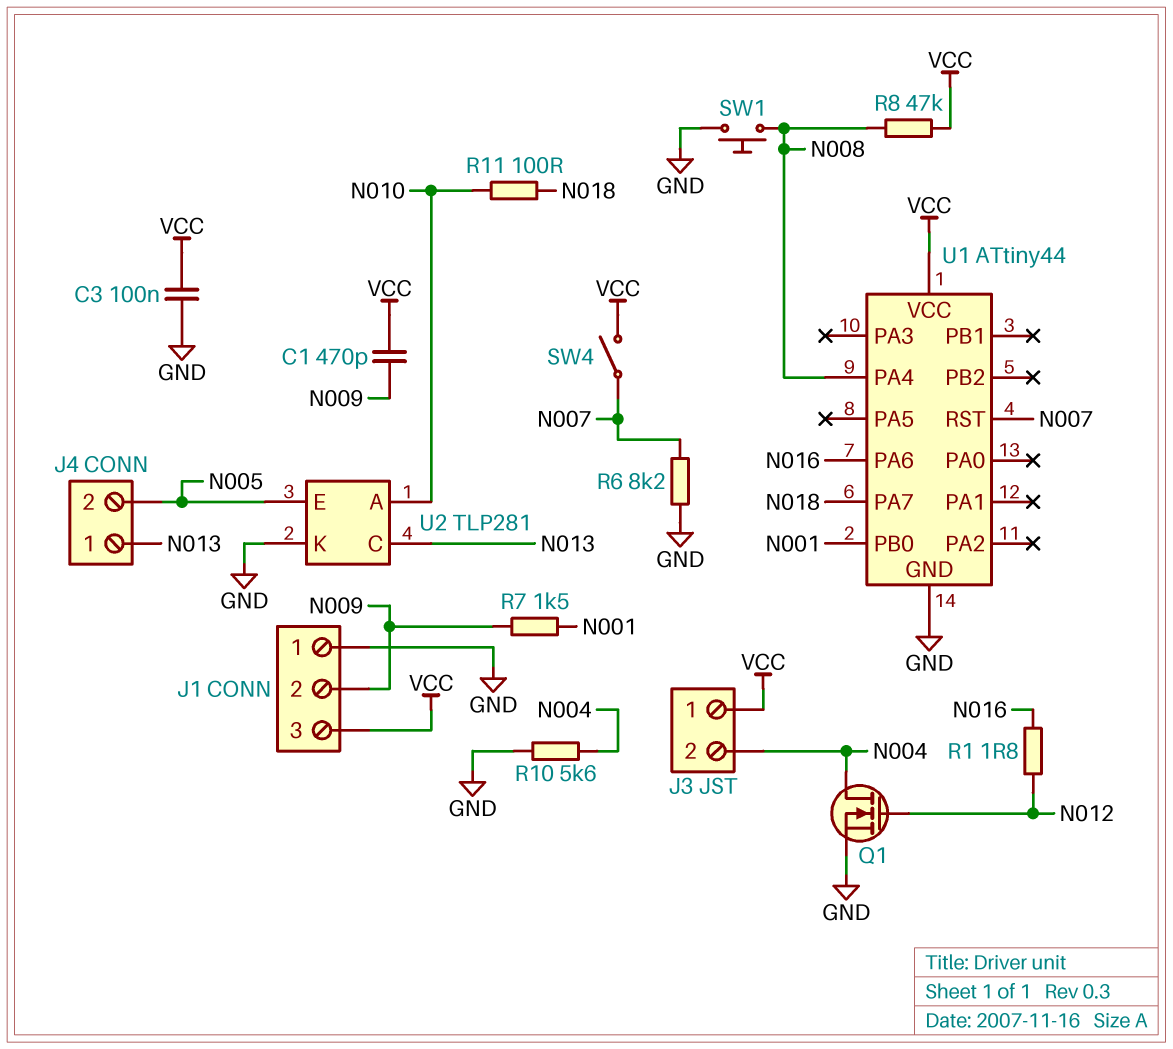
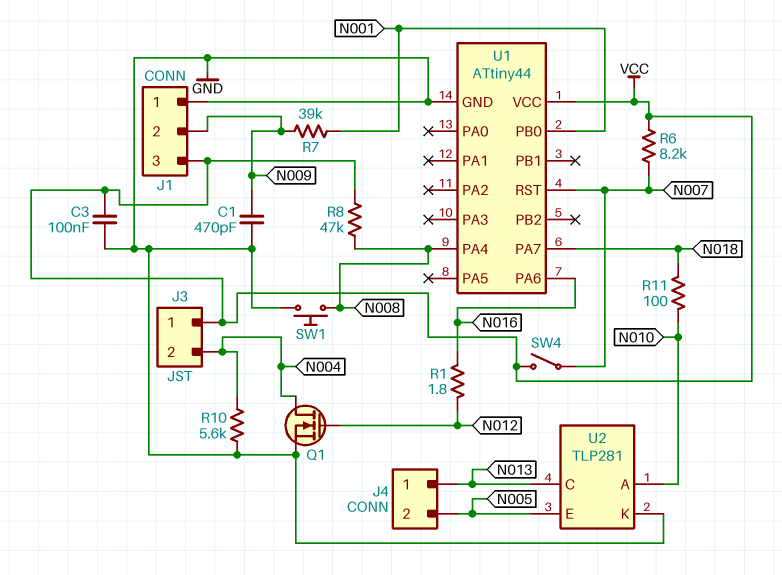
C1: 470pF (N009, VCC) -> 470pF (GND, N009)
R6: 8.2k (GND, N007) -> 8.2k (N007, VCC)
R7: 1.5k (N001, N009) -> 39k (N001, N009)

